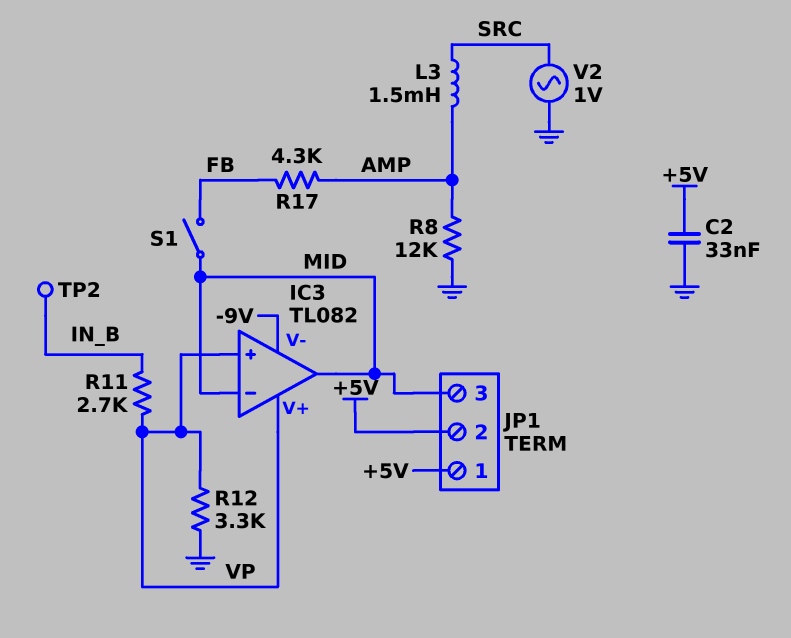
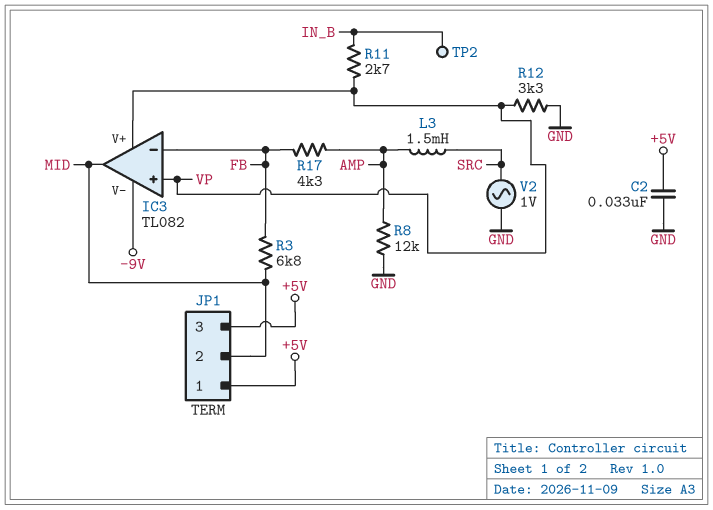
IC3 pin in-: MID -> FB
JP1 pin 2: +5V -> MID
JP1 pin 3: MID -> +5V
R3: none -> 6.8k (FB, MID)
S1: switch (FB, MID) -> none

